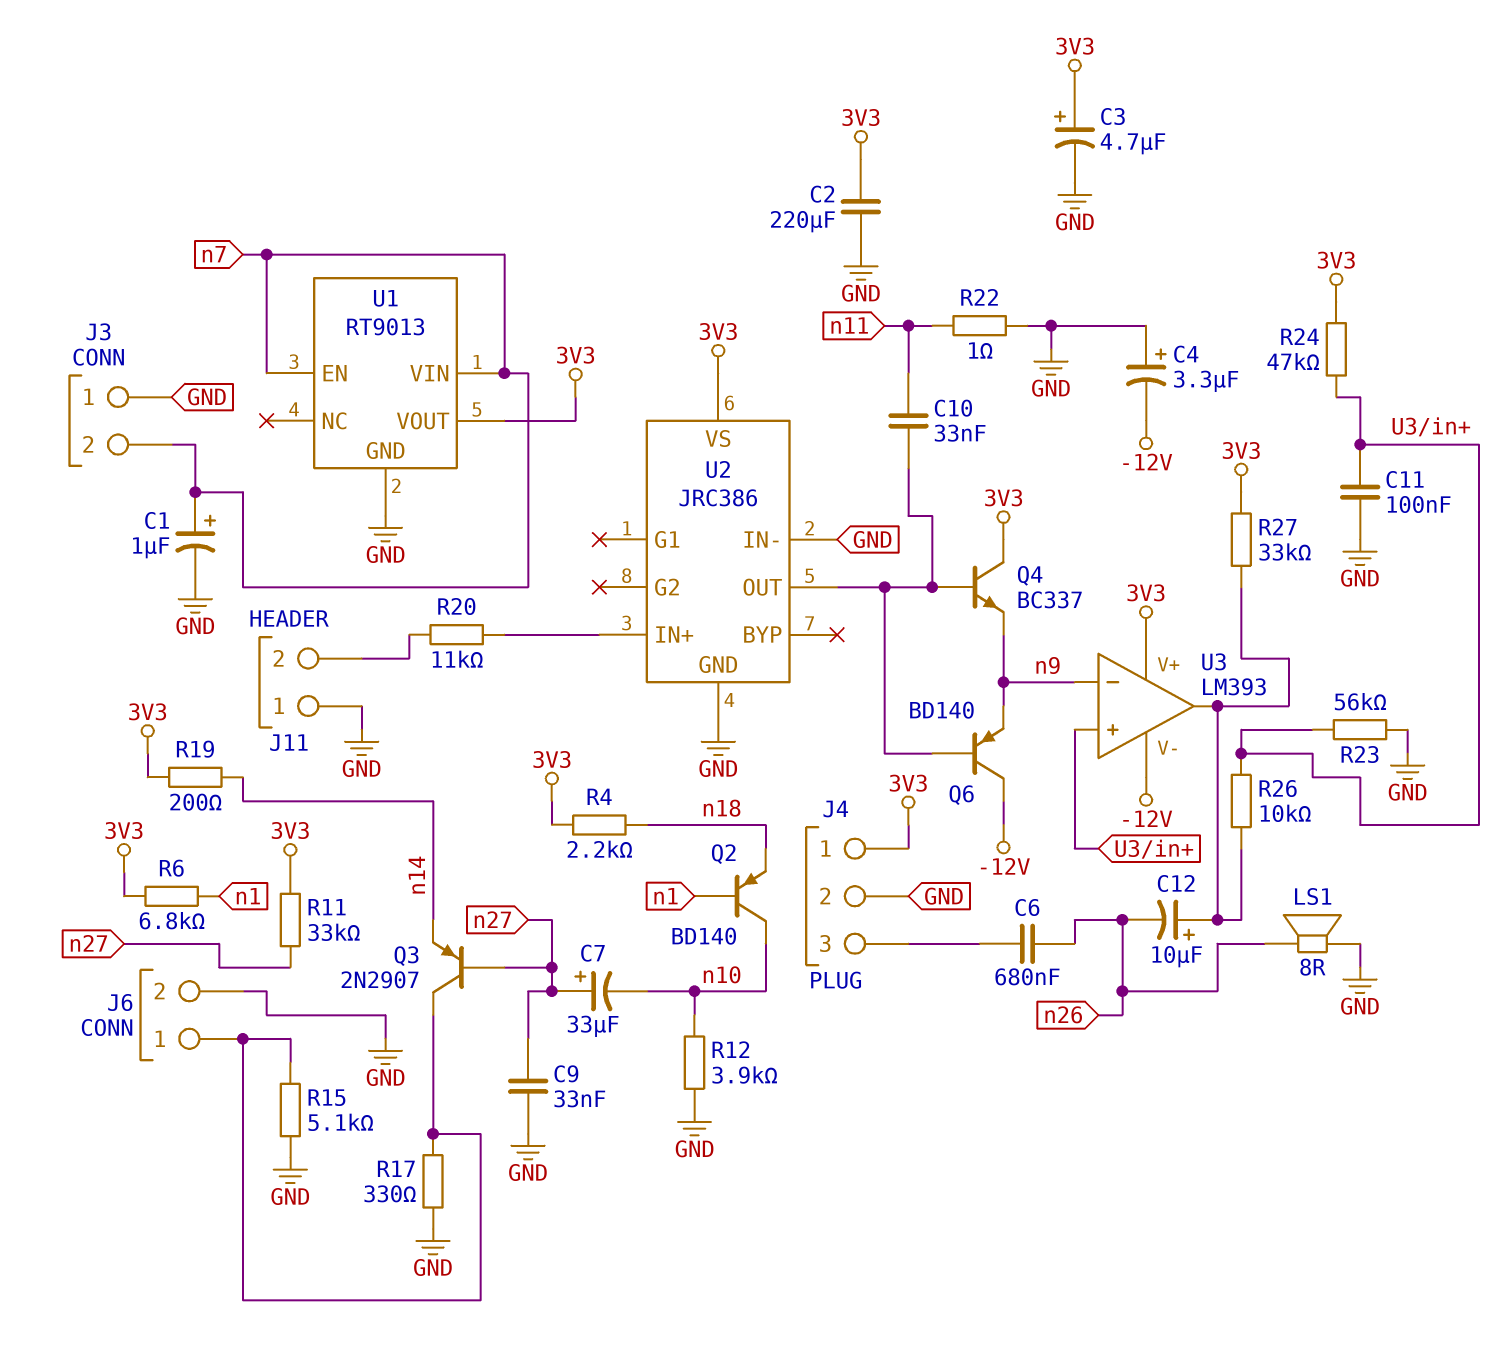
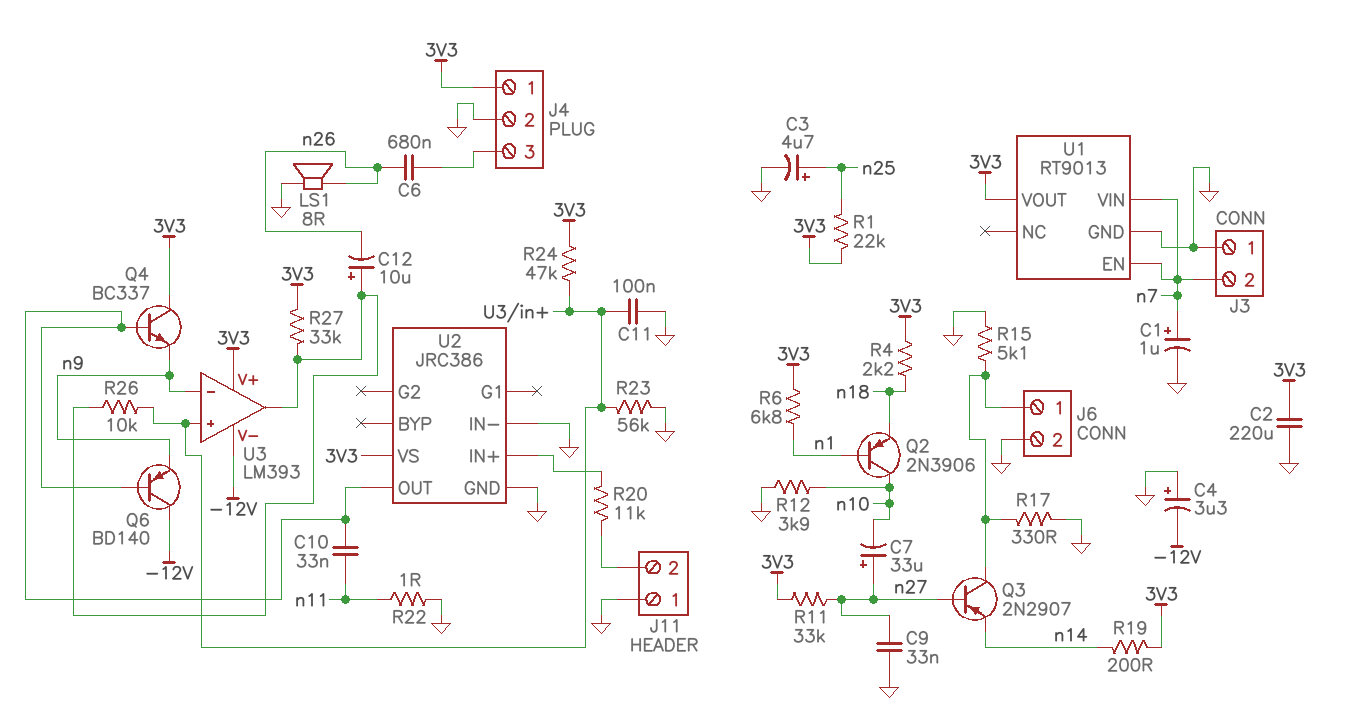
C3: 4.7uF (plus 3V3, minus GND) -> 4.7uF (plus n25, minus GND)
Q2: PNP BD140 (B n1, C n10, E n18) -> PNP 2N3906 (B n1, C n10, E n18)
R1: none -> 22k (3V3, n25)

